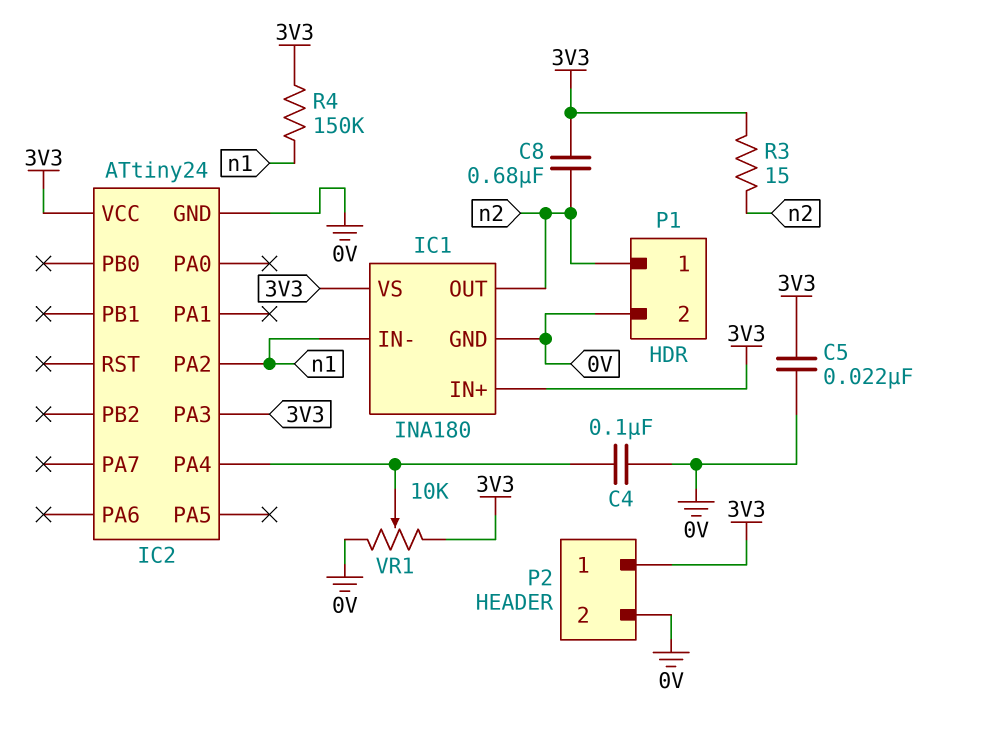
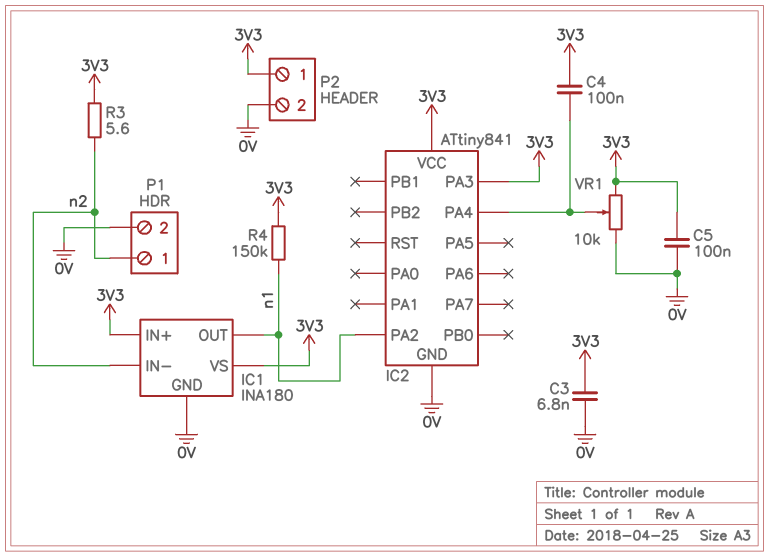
C3: none -> 6.8nF (0V, 3V3)
C4: 100nF (0V, IC2/PA4) -> 100nF (3V3, IC2/PA4)
C5: 22nF (0V, 3V3) -> 100nF (0V, 3V3)
C8: 680nF (3V3, n2) -> none
IC1 pin IN-: n1 -> n2
IC1 pin OUT: n2 -> n1
IC2: ATtiny24 -> ATtiny841
R3: 15 (3V3, n2) -> 5.6 (3V3, n2)

